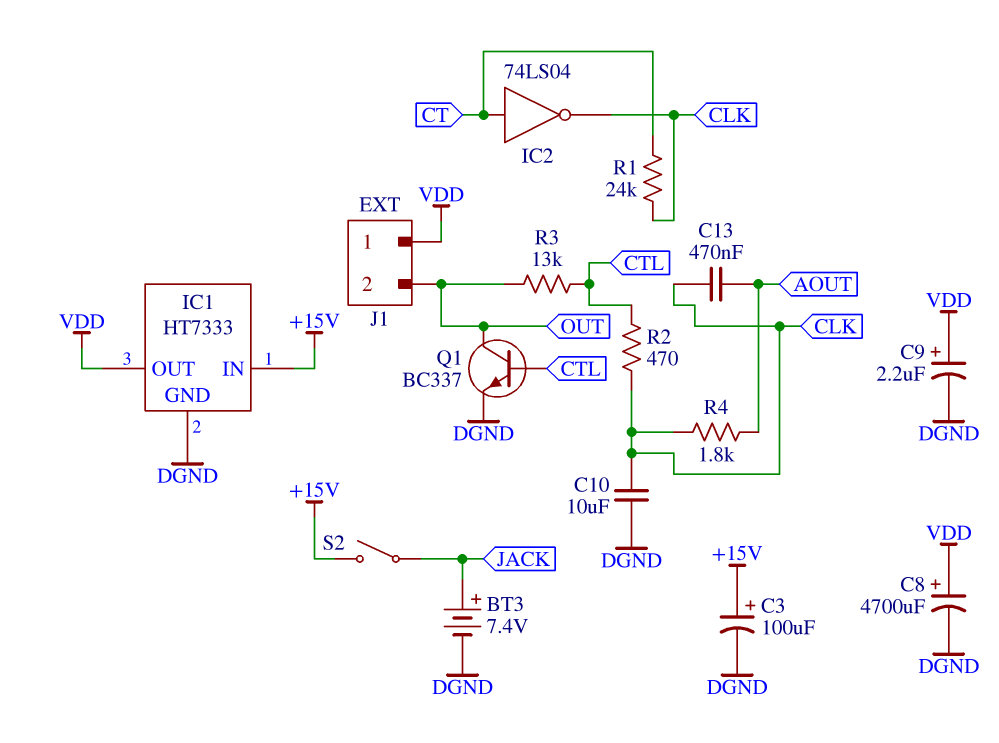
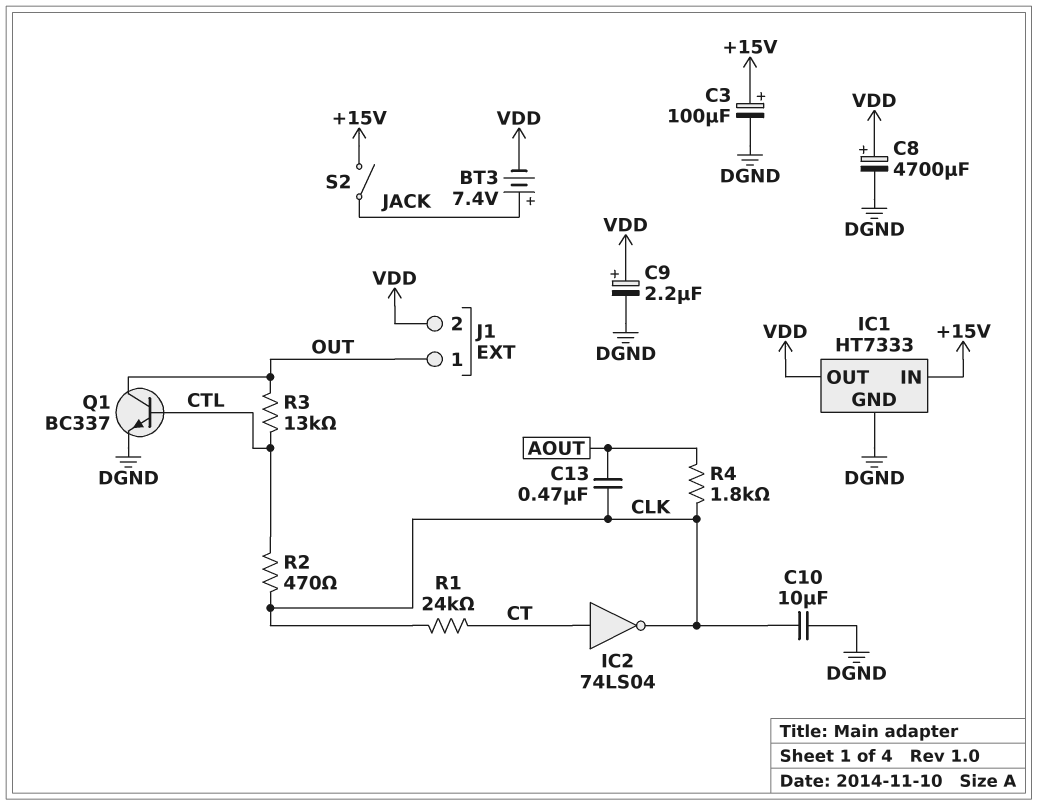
BT3: 7.4V (plus JACK, minus DGND) -> 7.4V (plus JACK, minus VDD)
J1 pin 1: VDD -> OUT
J1 pin 2: OUT -> VDD

